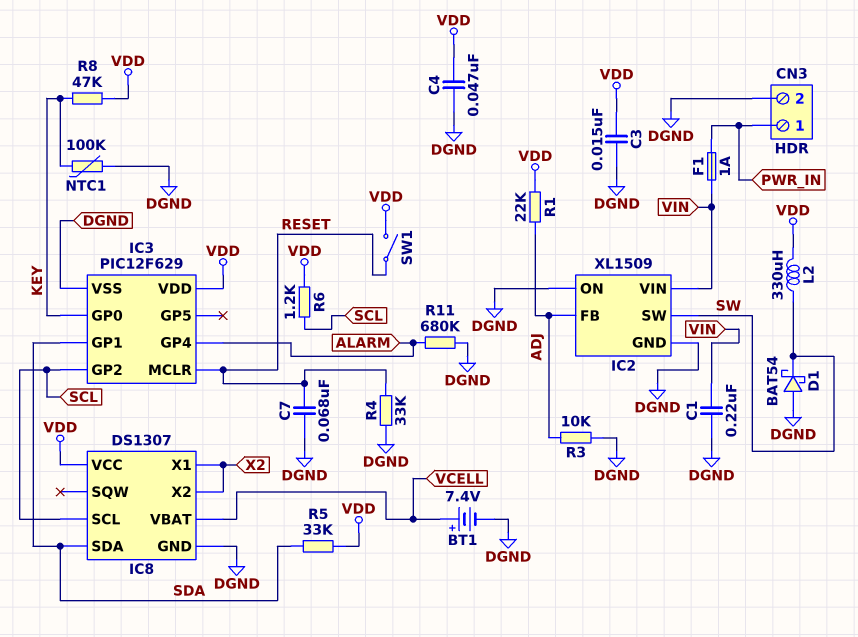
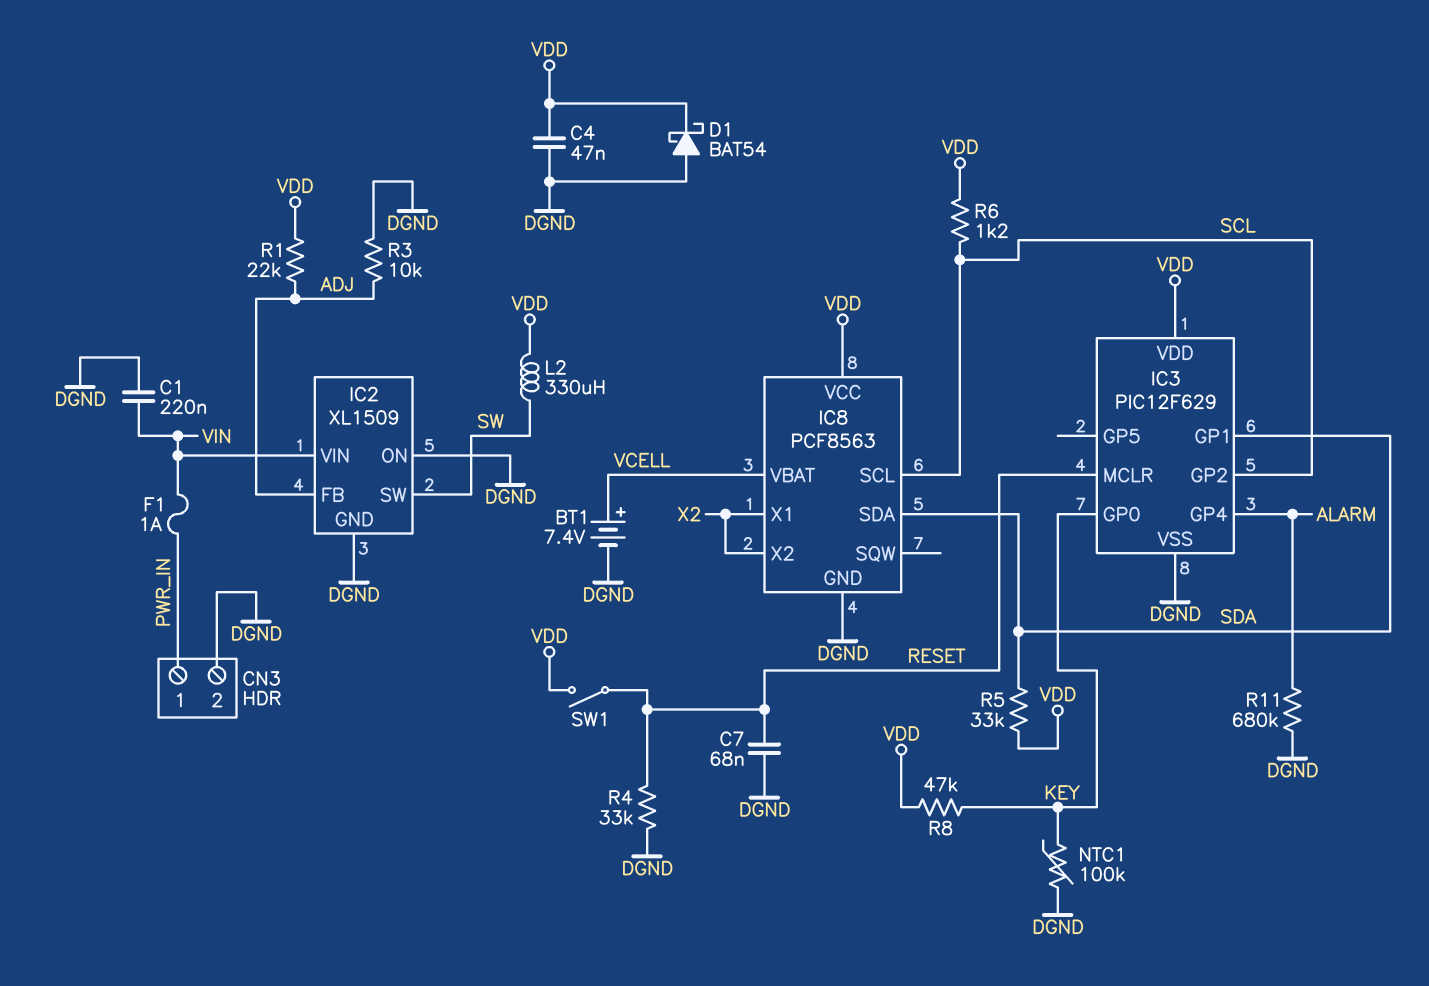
C3: 15nF (DGND, VDD) -> none
D1: schottky BAT54 (A DGND, K SW) -> schottky BAT54 (A DGND, K VDD)
IC8: DS1307 -> PCF8563

